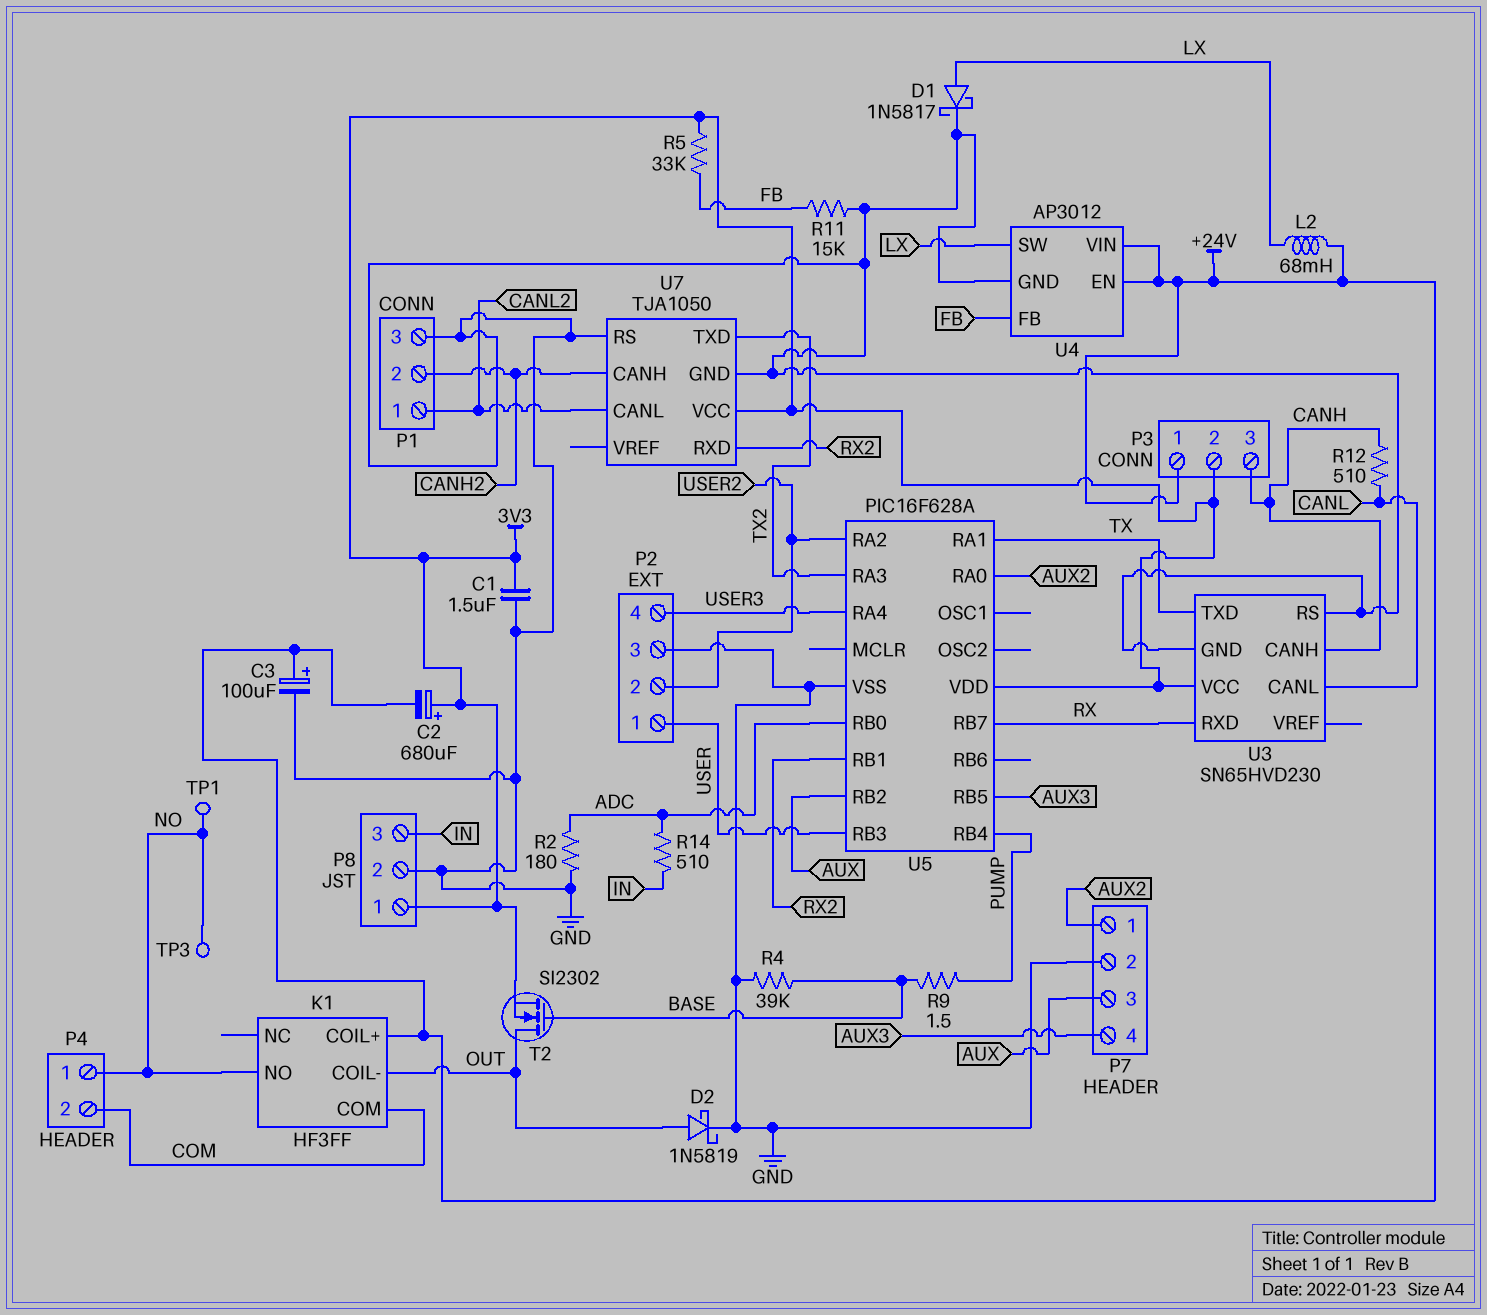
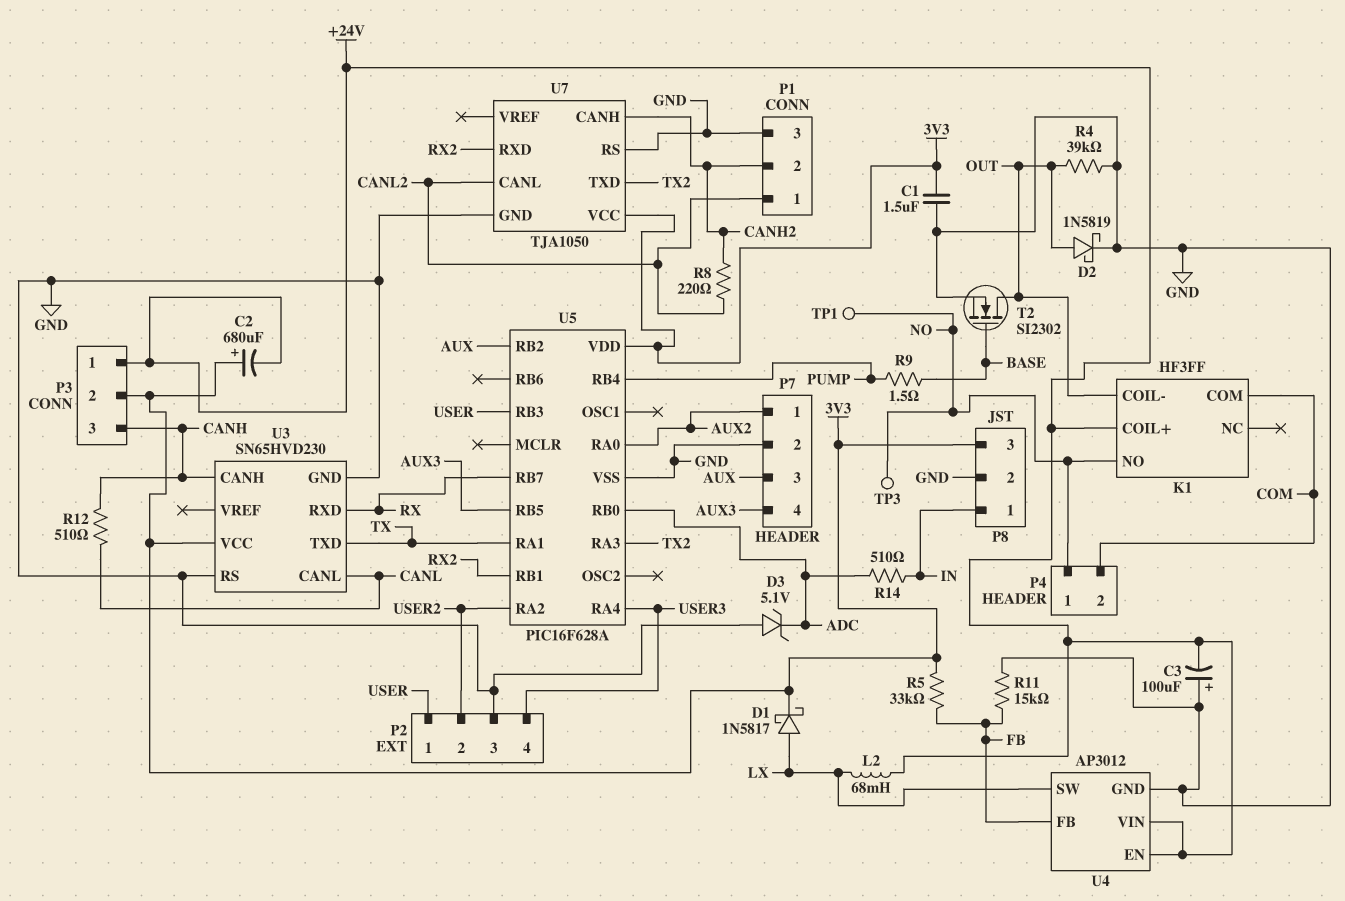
C3: 100uF (plus +24V, minus GND) -> 100uF (plus GND, minus +24V)
D1: schottky 1N5817 (A LX, K GND) -> schottky 1N5817 (A LX, K 3V3)
D3: none -> zener 5.1V (A GND, K ADC)
P8 pin 1: 3V3 -> IN
P8 pin 3: IN -> 3V3
R2: 180 (ADC, GND) -> none
R4: 39k (BASE, GND) -> 39k (GND, OUT)
R8: none -> 220 (CANH2, CANL2)
T2: NMOS SI2302 (G BASE, D OUT, S 3V3) -> NMOS SI2302 (G BASE, D OUT, S GND)

